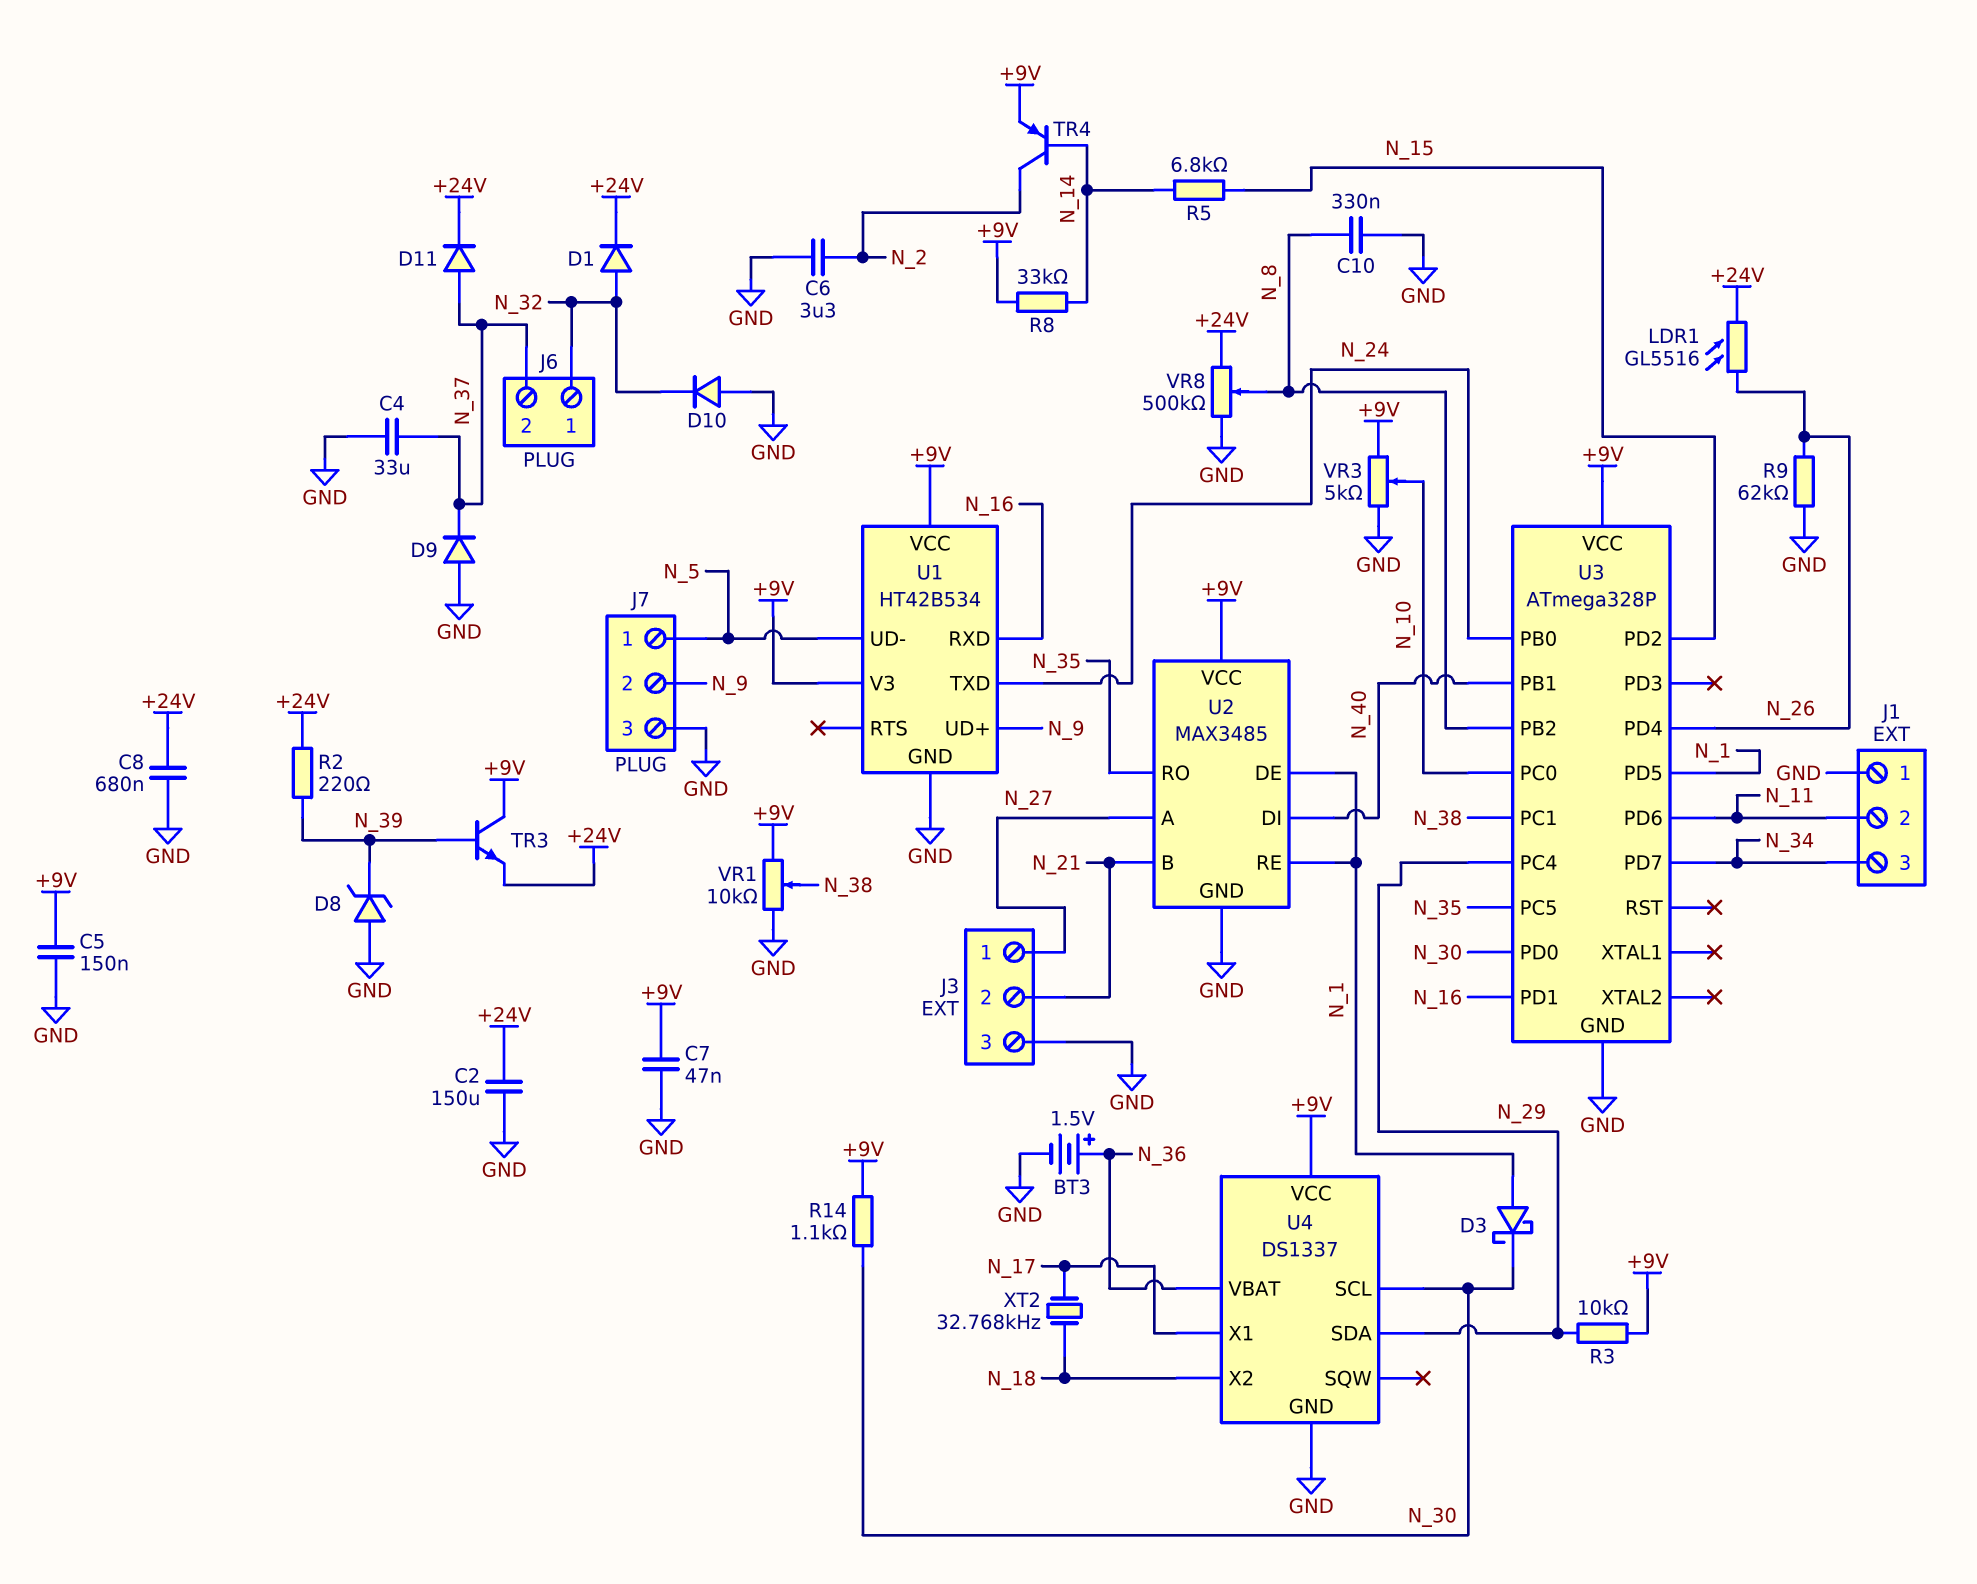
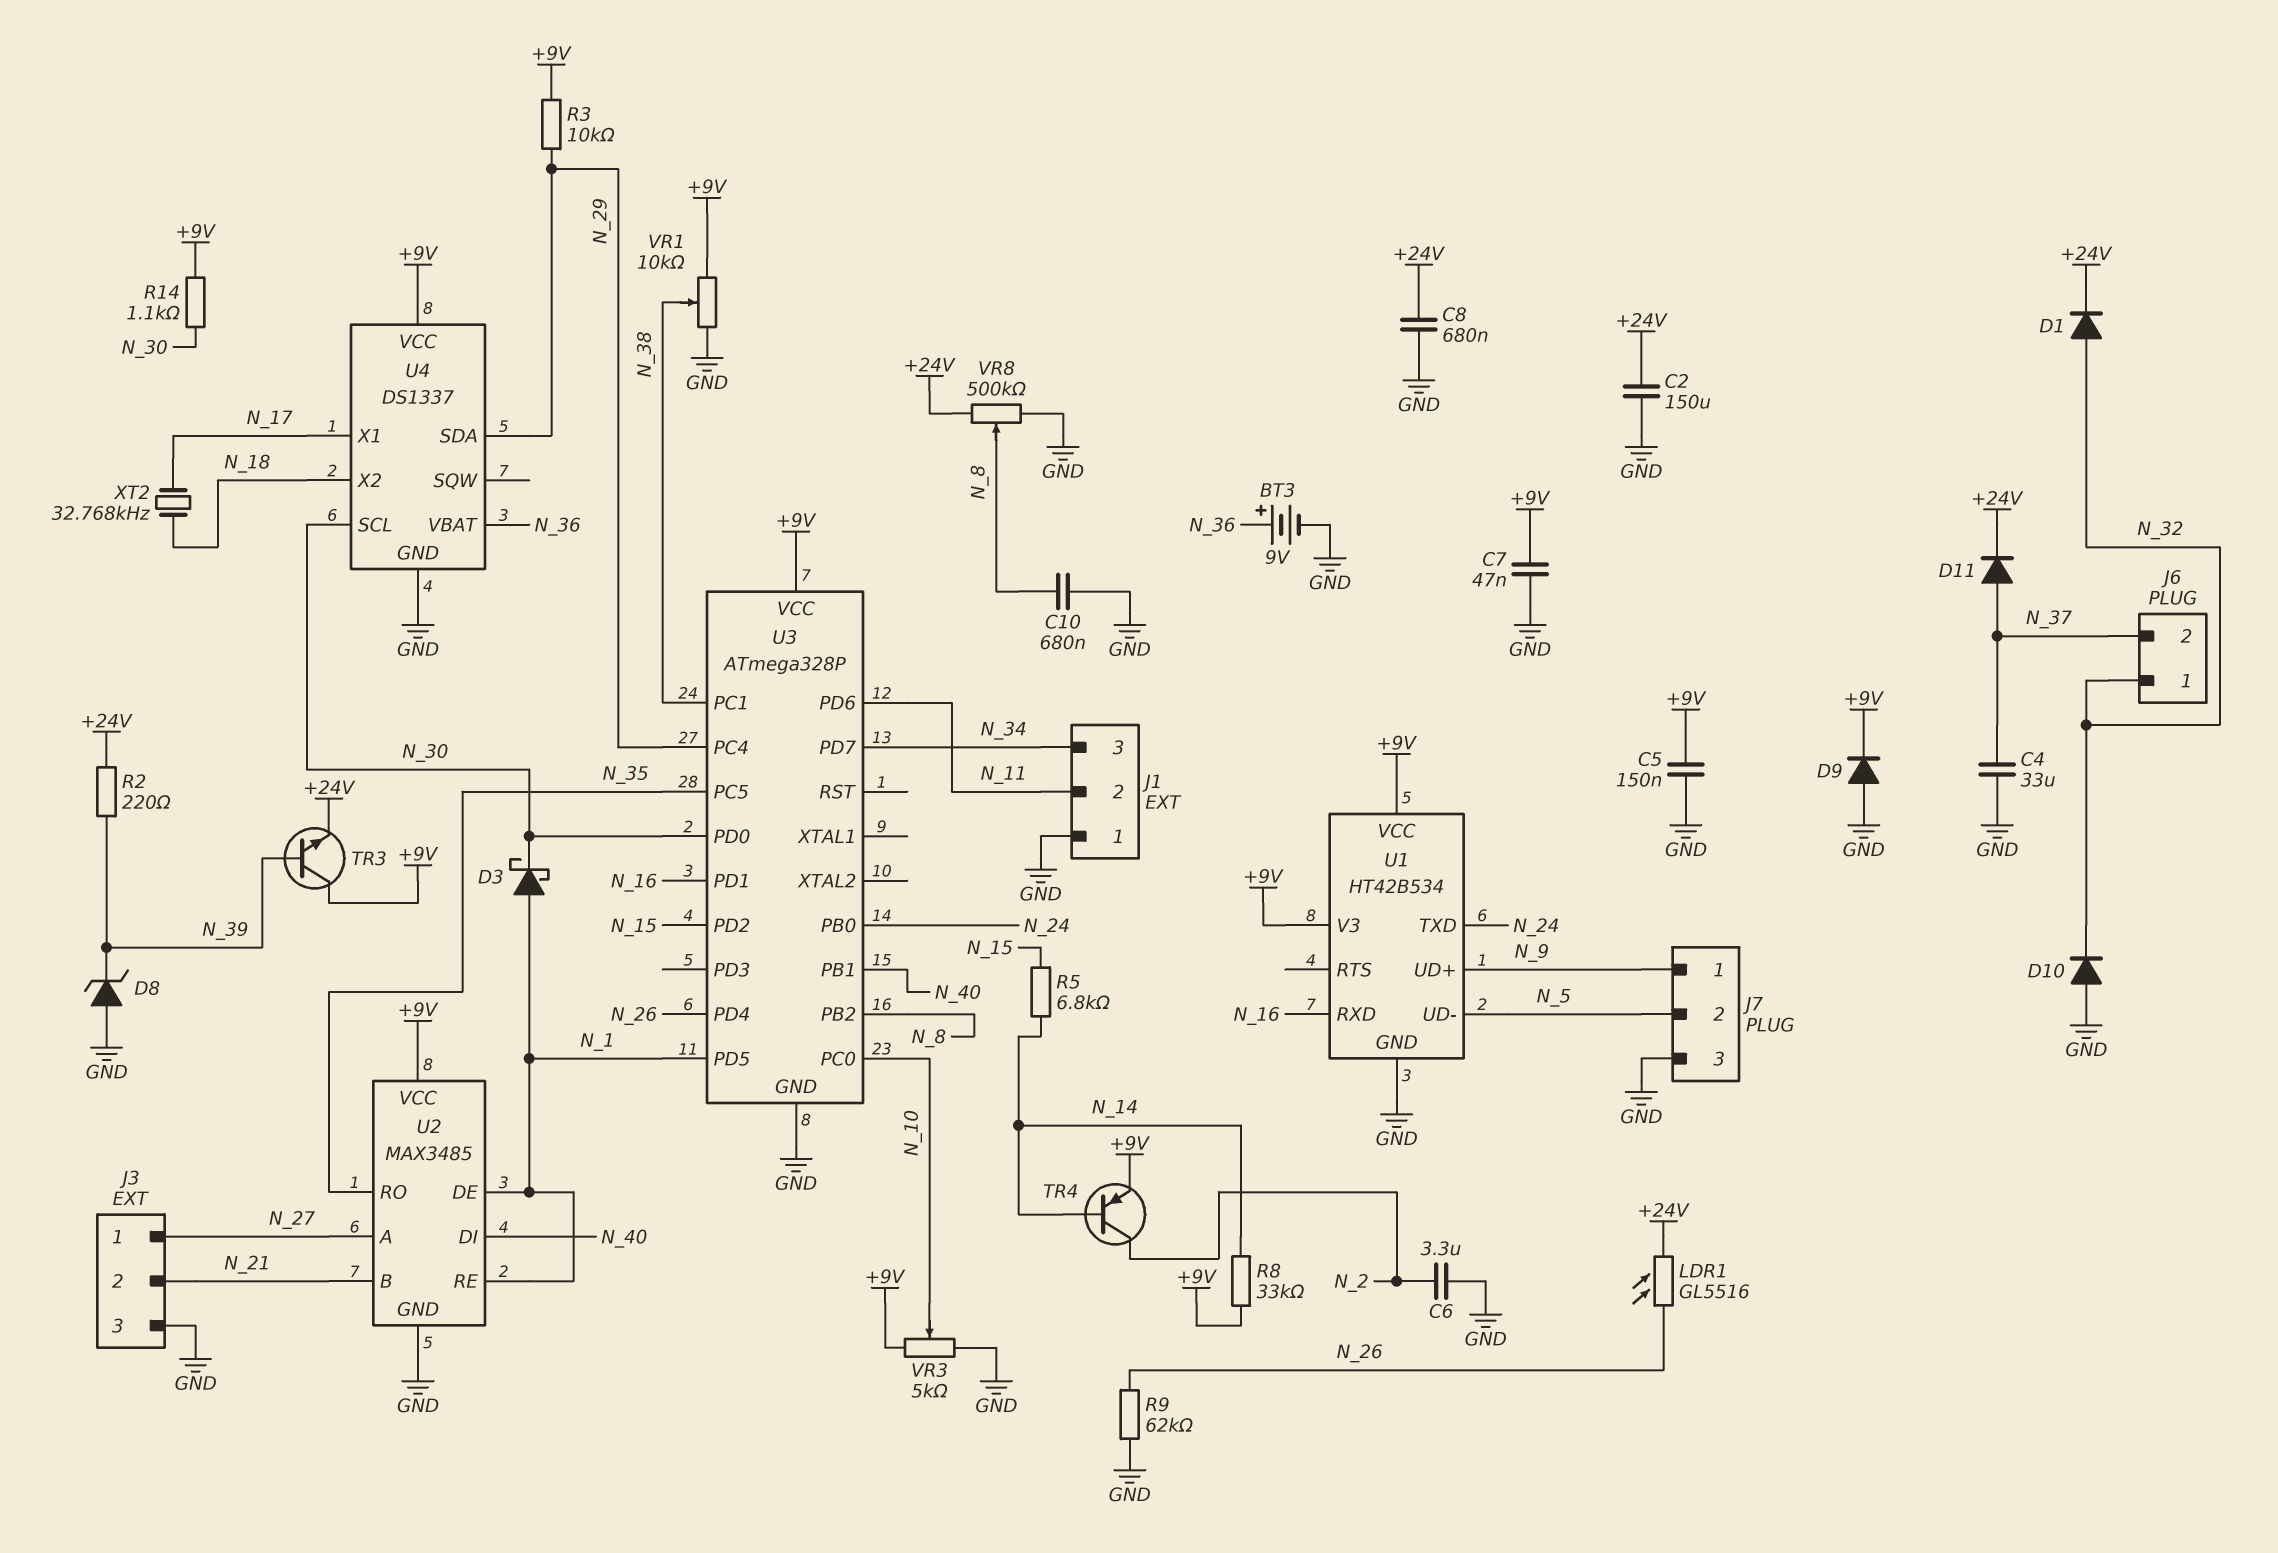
BT3: 1.5V (plus N_36, minus GND) -> 9V (plus N_36, minus GND)
C10: 330nF (GND, N_8) -> 680nF (GND, N_8)
D9: diode (A GND, K N_37) -> diode (A GND, K +9V)
J7 pin 1: N_5 -> N_9
J7 pin 2: N_9 -> N_5

